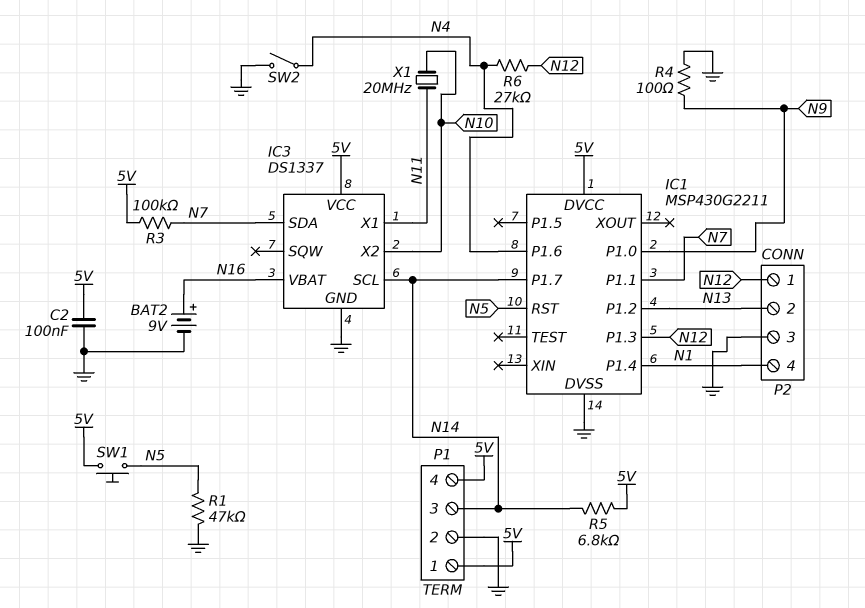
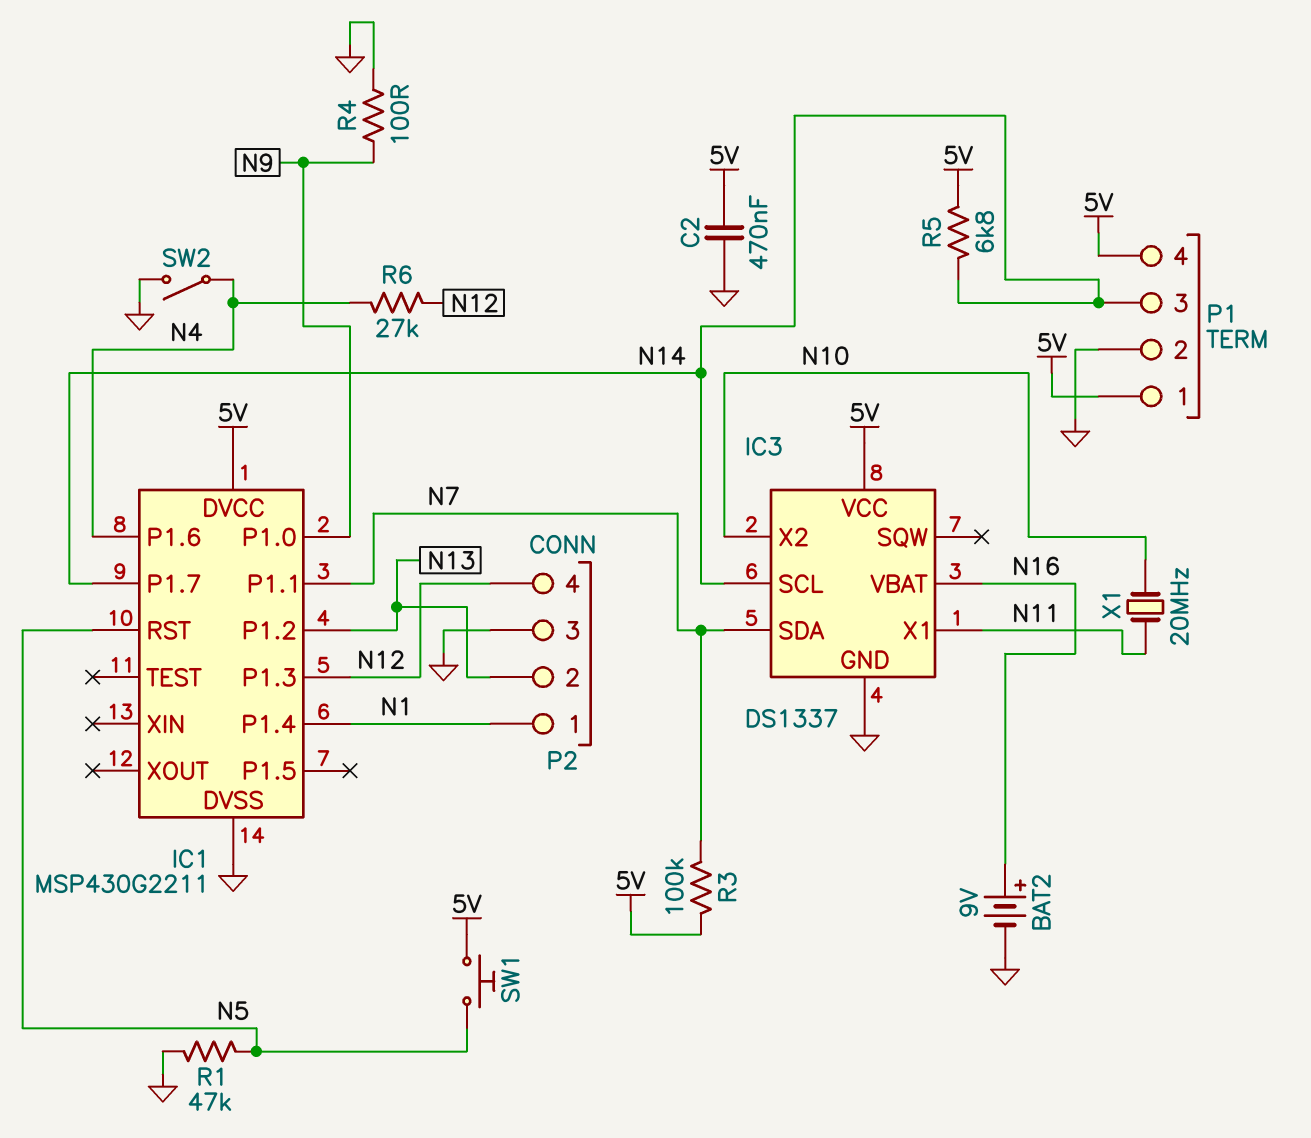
C2: 100nF (5V, GND) -> 470nF (5V, GND)
P2 pin 1: N12 -> N1
P2 pin 4: N1 -> N12

